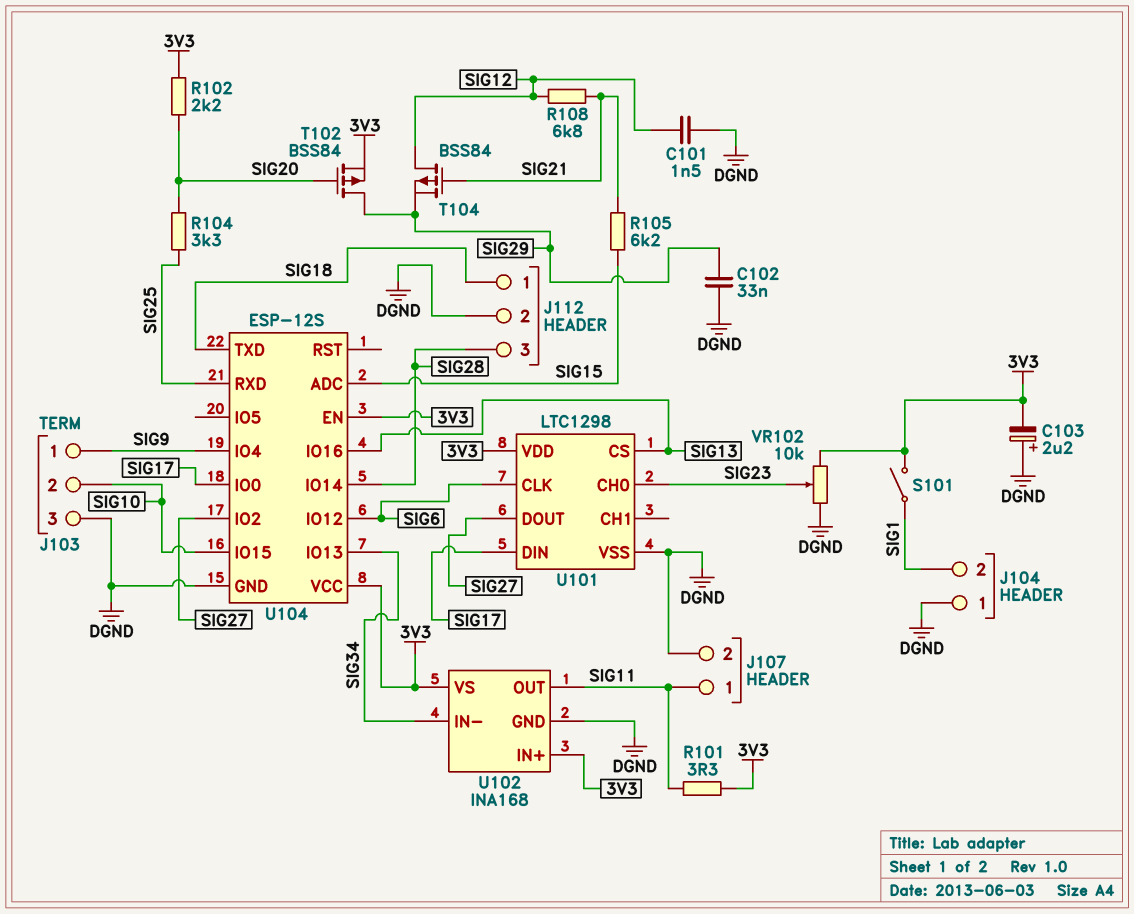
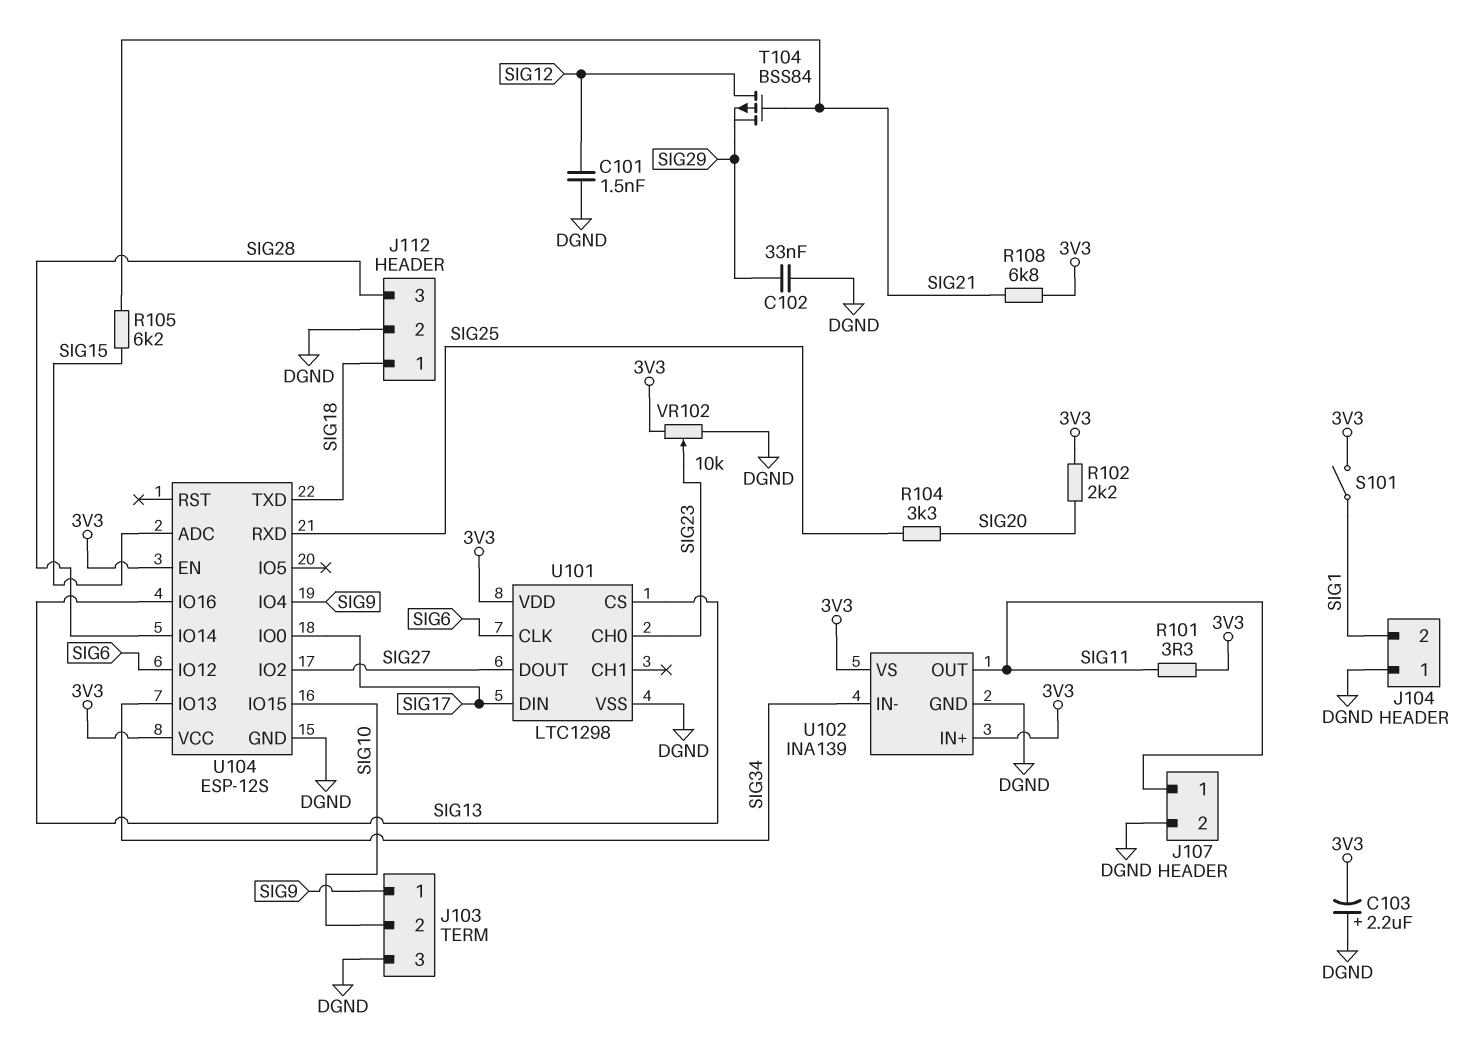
R108: 6.8k (SIG12, SIG21) -> 6.8k (3V3, SIG21)
T102: PMOS BSS84 (G SIG20, D SIG29, S 3V3) -> none
U102: INA168 -> INA139

